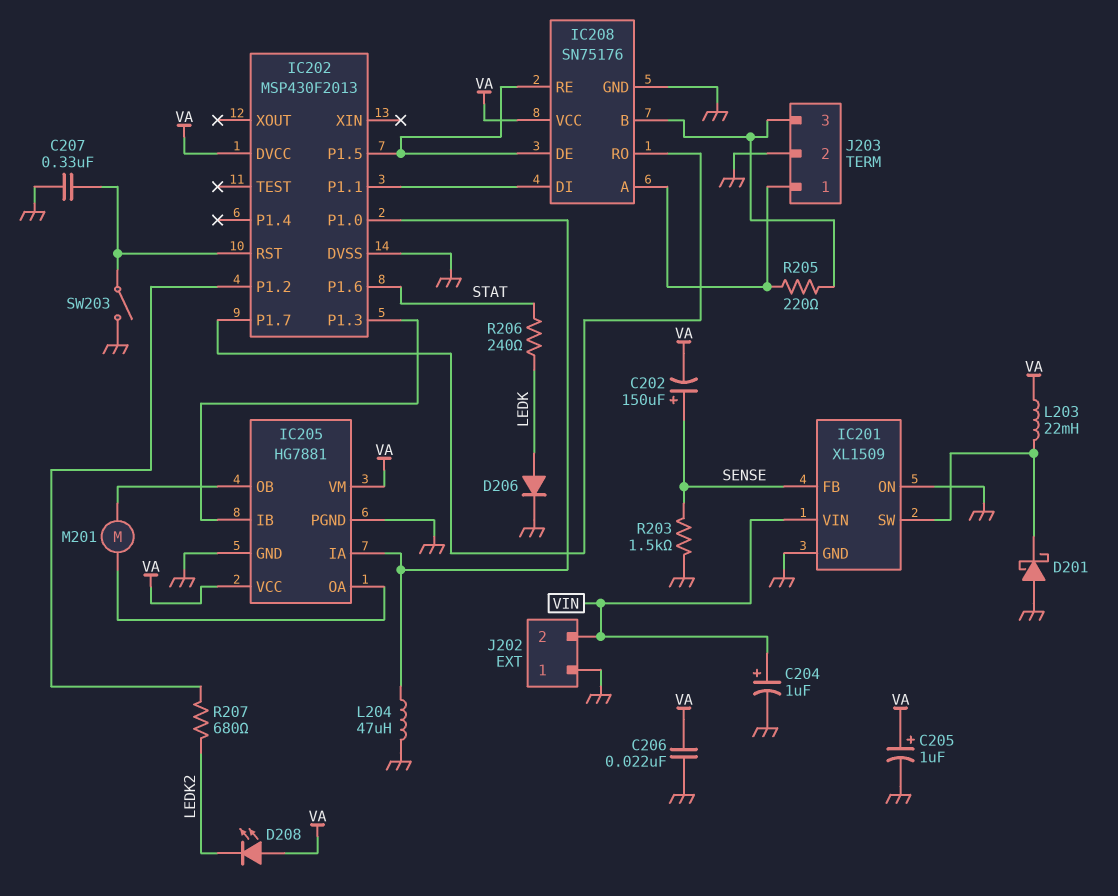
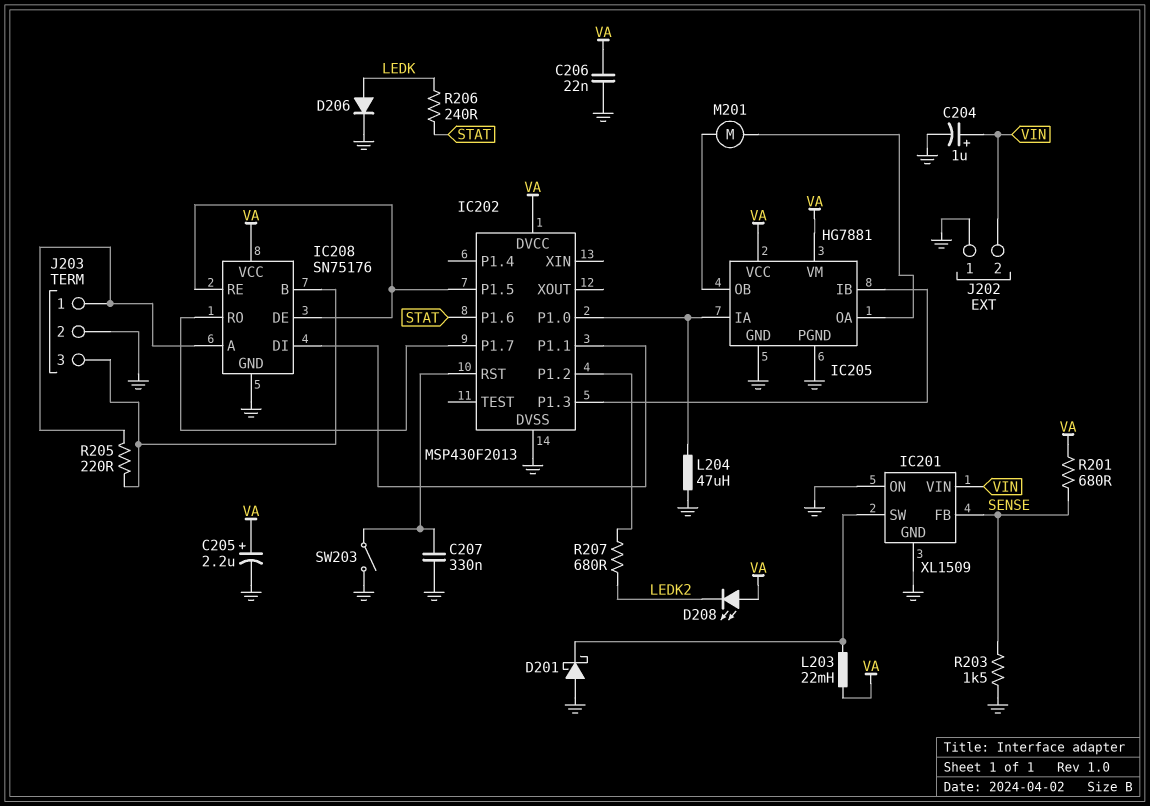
C202: 150uF (plus SENSE, minus VA) -> none
C205: 1uF (plus VA, minus GND) -> 2.2uF (plus VA, minus GND)
R201: none -> 680 (SENSE, VA)

